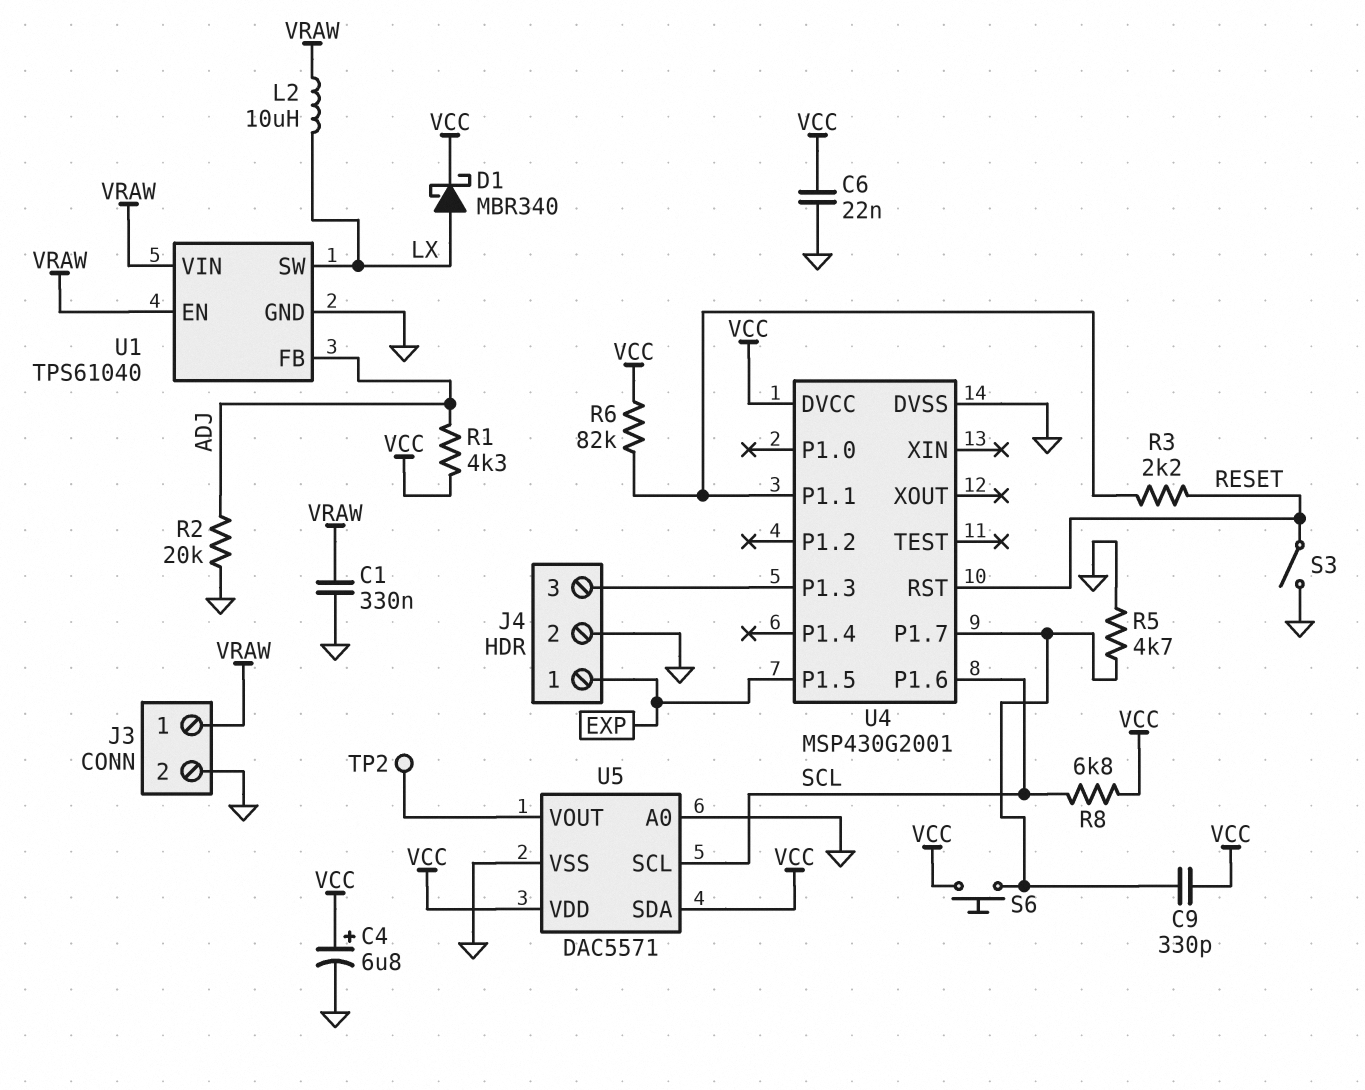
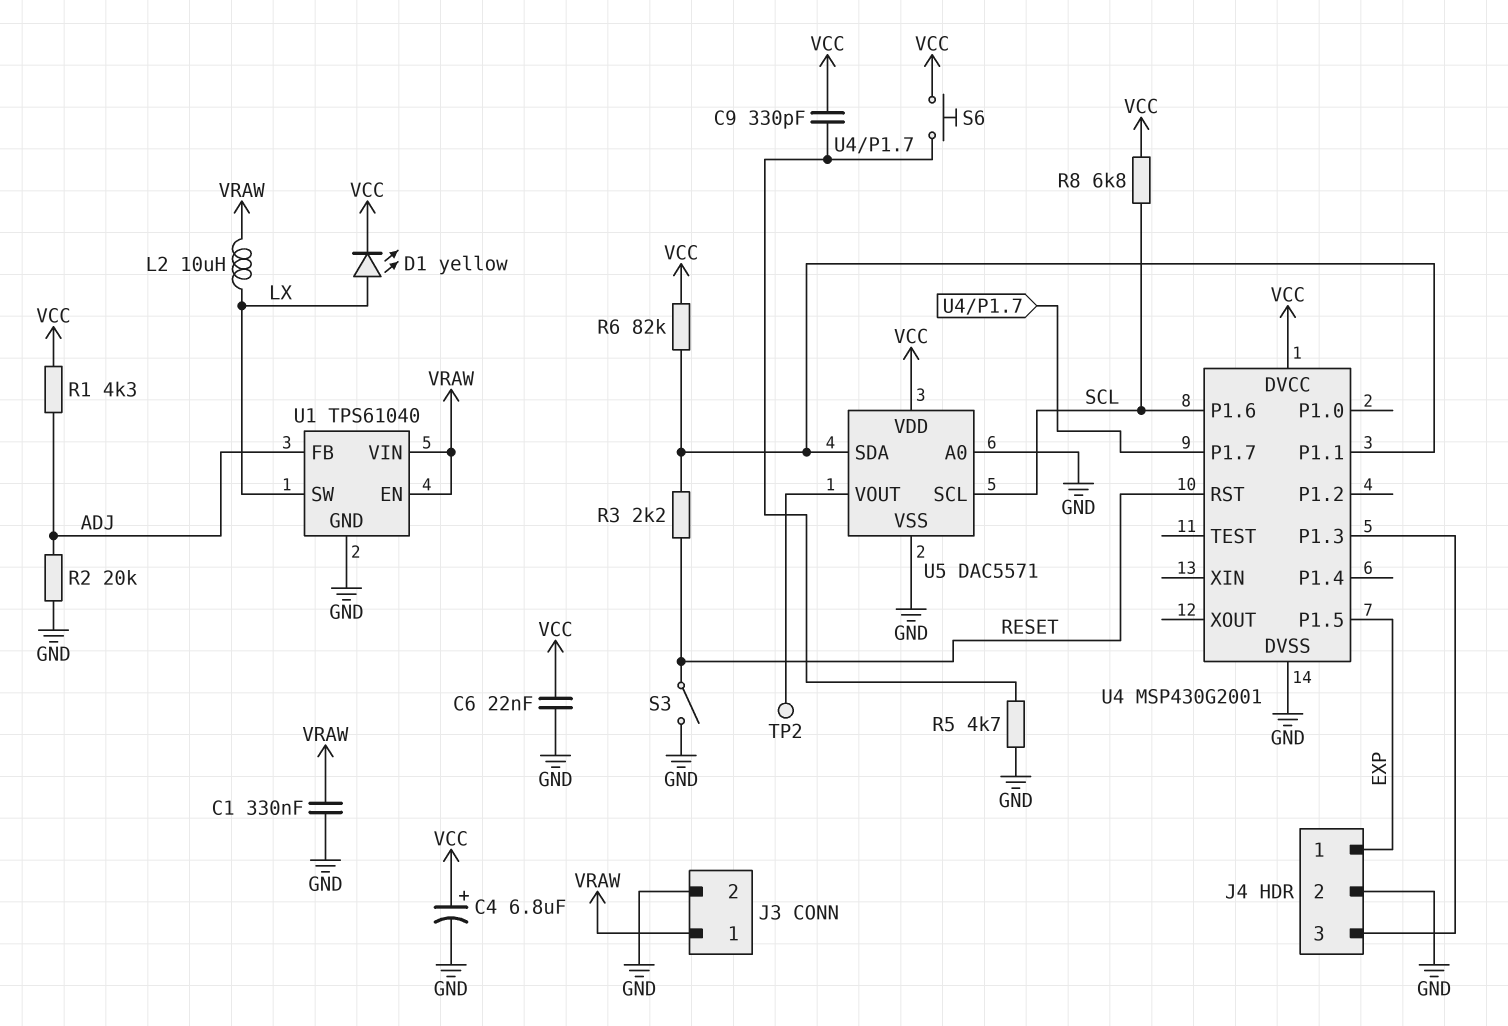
D1: schottky MBR340 (A LX, K VCC) -> LED yellow (A LX, K VCC)
U5 pin SDA: VCC -> U4/P1.1

